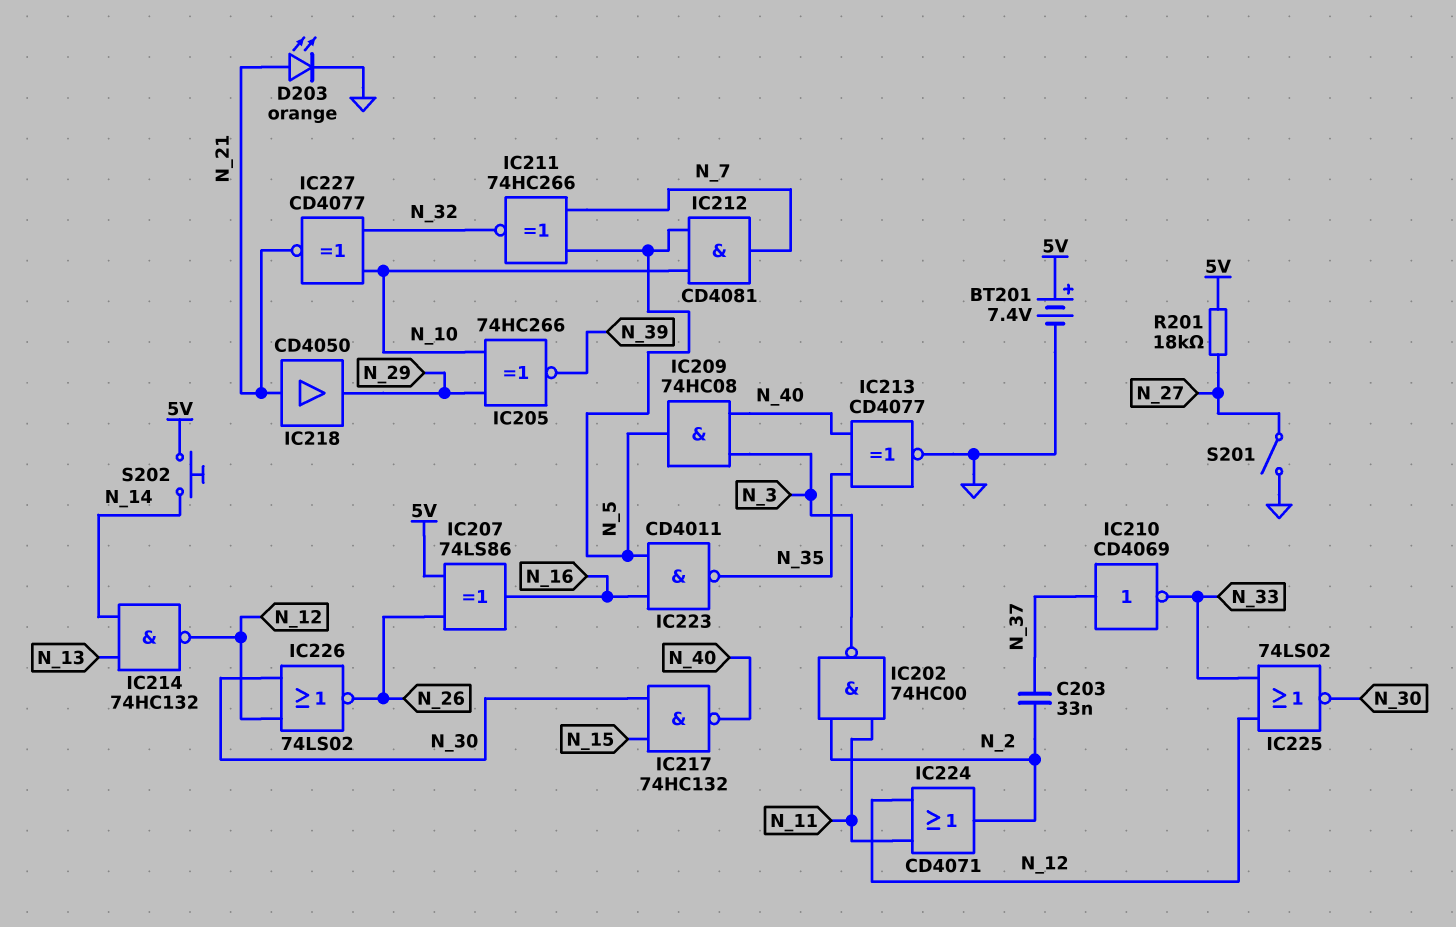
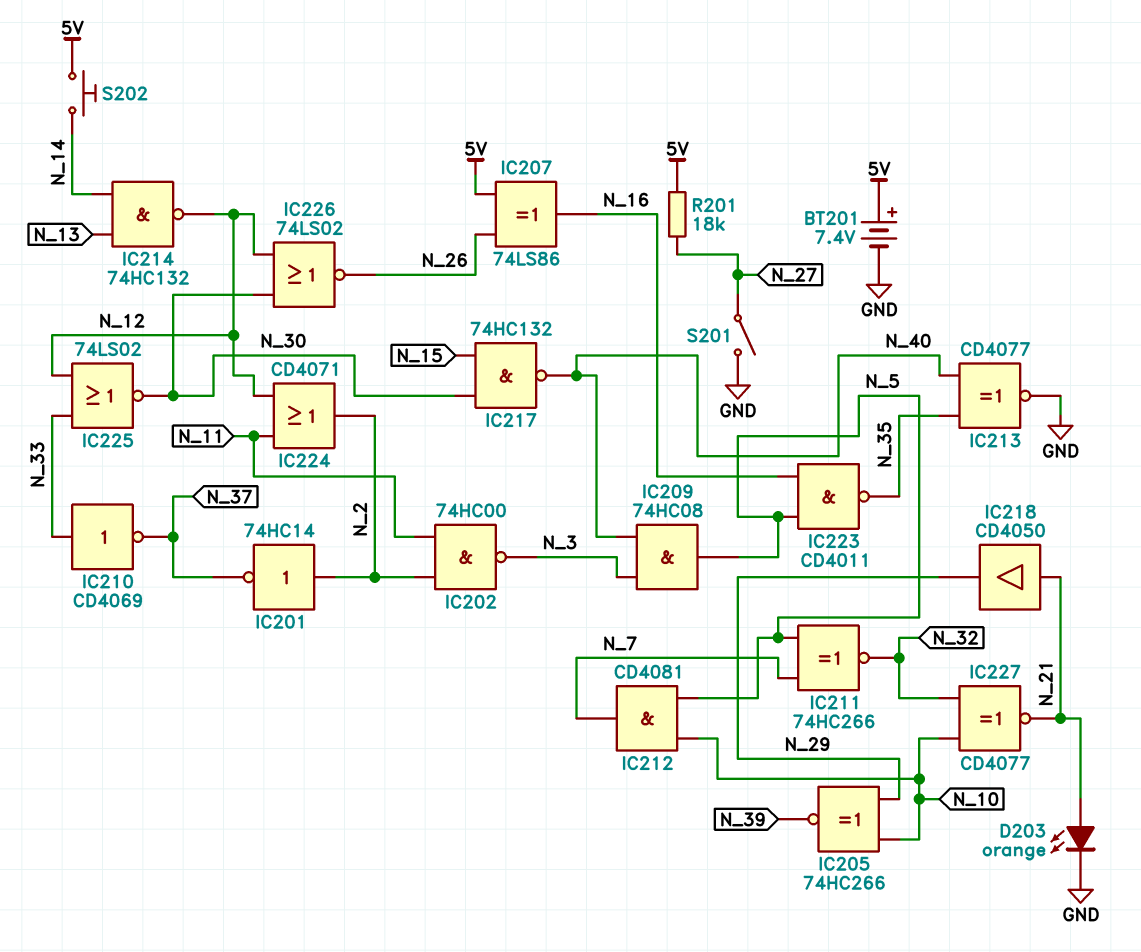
C203: 33nF (N_2, N_37) -> none
IC201: none -> NOT 74HC14 (in N_2, out N_37)
IC210: NOT CD4069 (in N_37, out N_33) -> NOT CD4069 (in N_33, out N_37)

